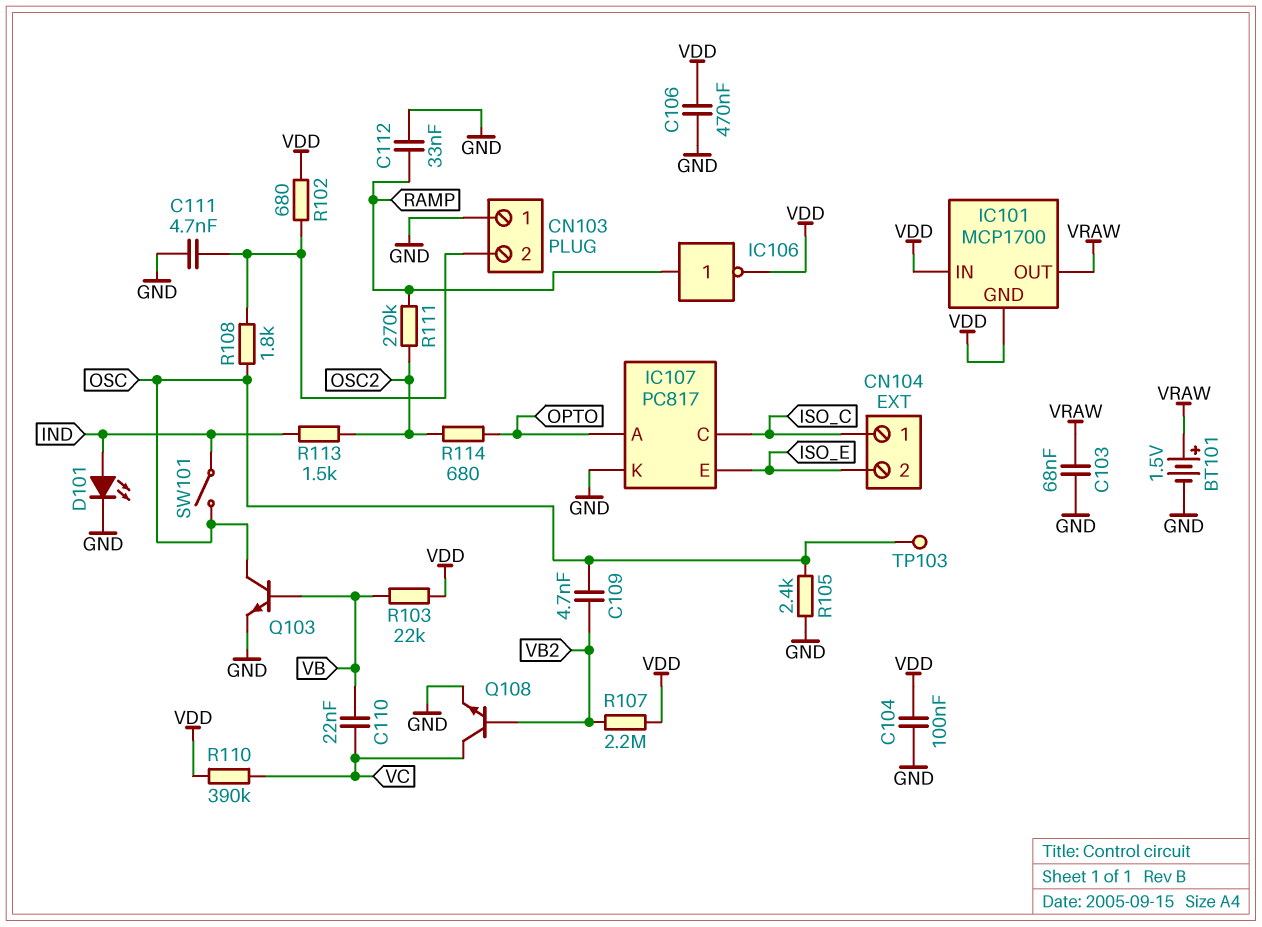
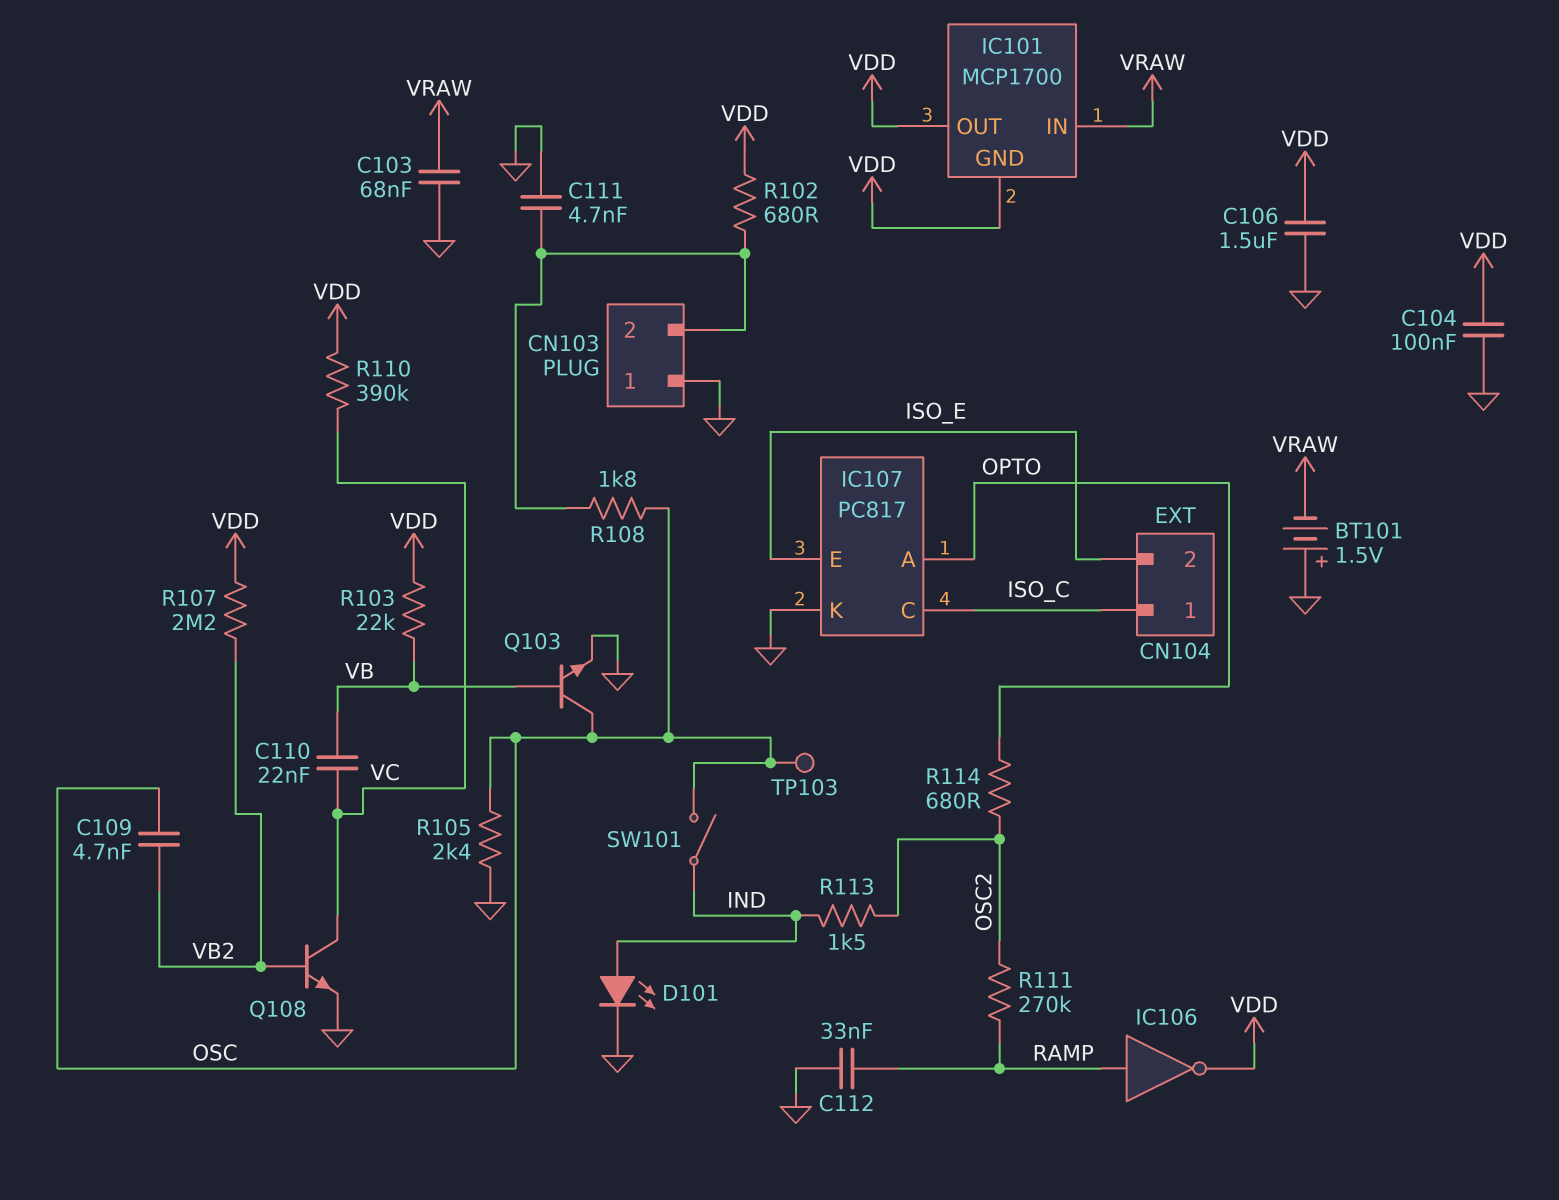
BT101: 1.5V (plus VRAW, minus GND) -> 1.5V (plus GND, minus VRAW)
C106: 470nF (GND, VDD) -> 1.5uF (GND, VDD)
IC101 pin IN: VDD -> VRAW
IC101 pin OUT: VRAW -> VDD

